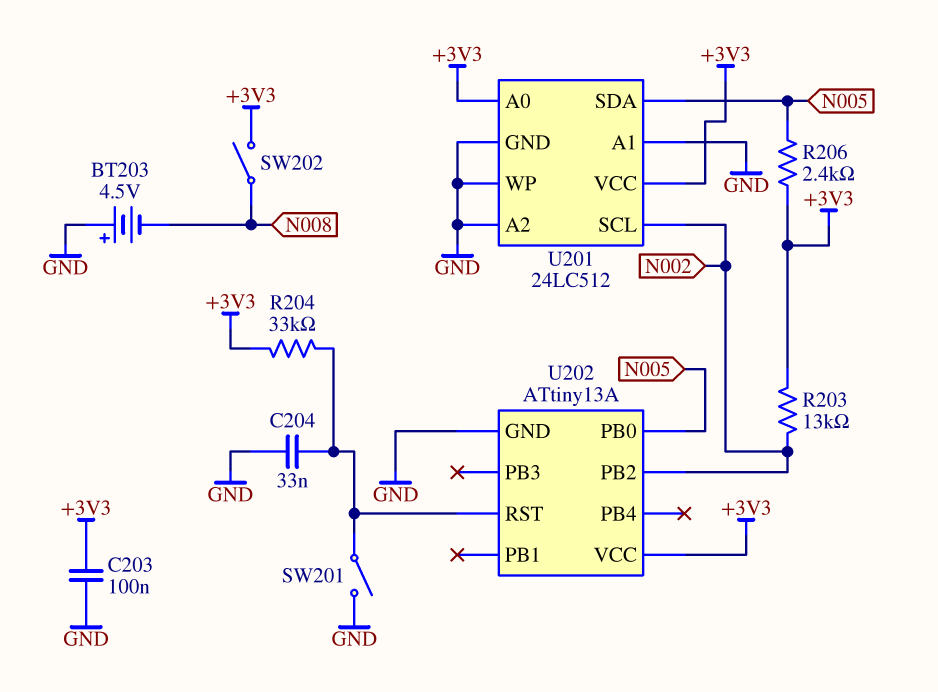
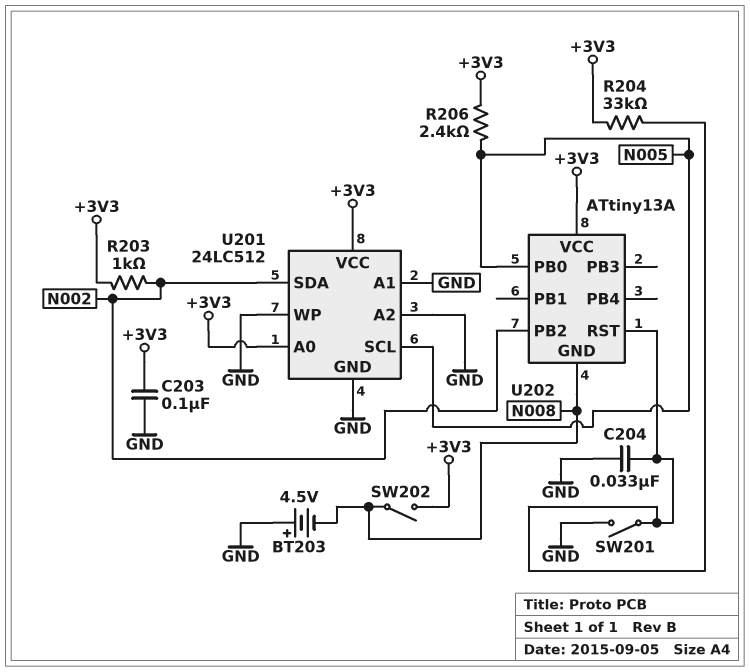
R203: 13k (+3V3, N002) -> 1k (+3V3, N002)
U201 pin SCL: N002 -> N005
U201 pin SDA: N005 -> N002
U202 pin GND: GND -> N008

